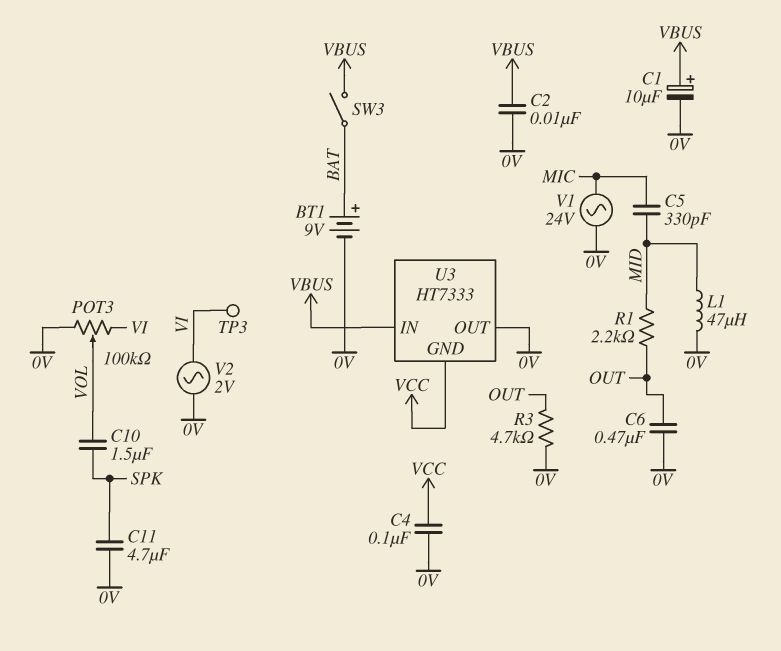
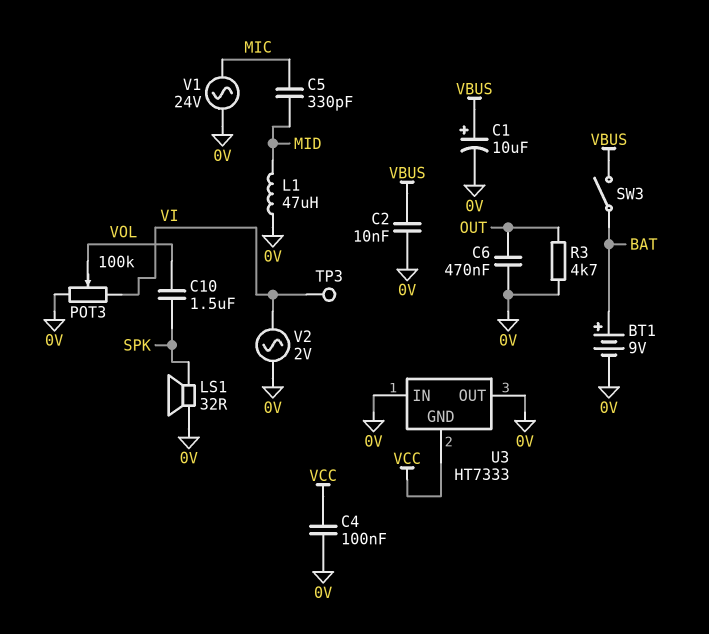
C11: 4.7uF (0V, SPK) -> none
LS1: none -> speaker 32R (0V, SPK)
R1: 2.2k (MID, OUT) -> none
U3 pin IN: VBUS -> 0V

